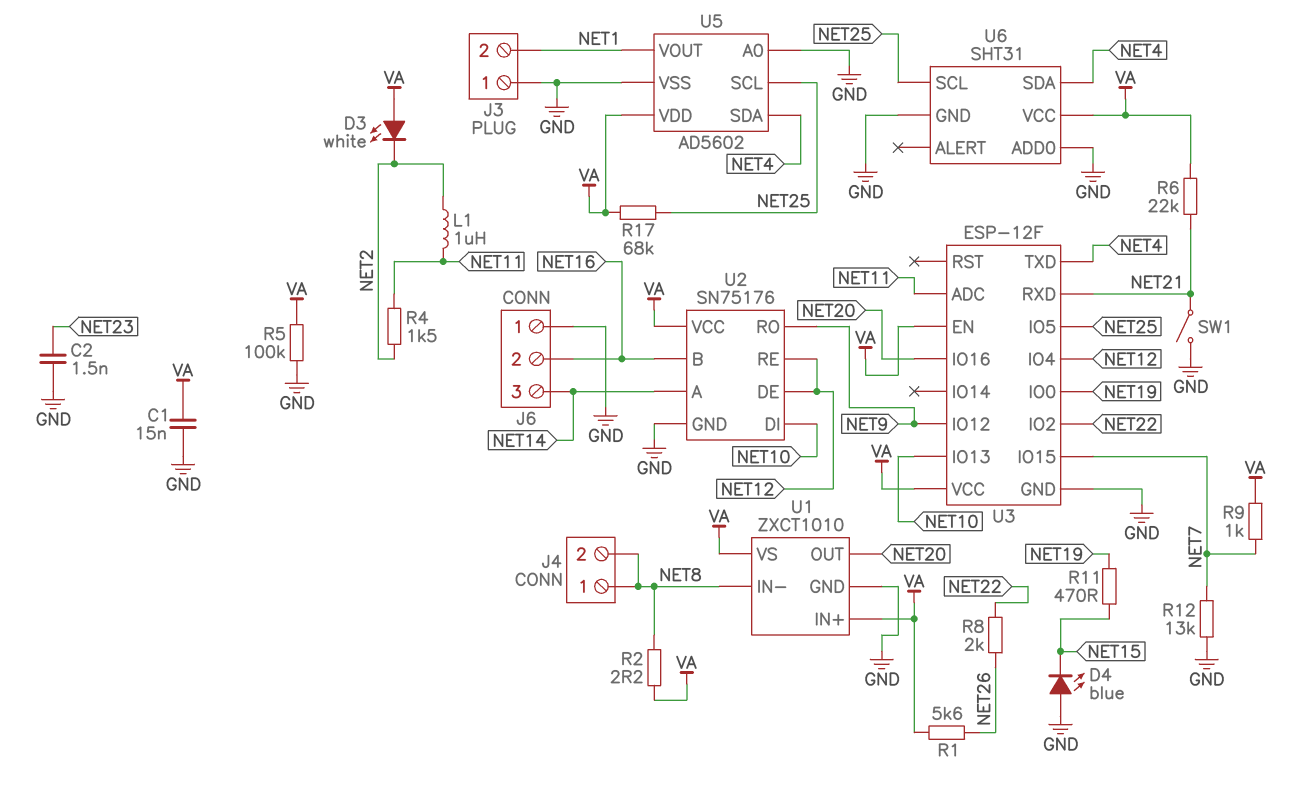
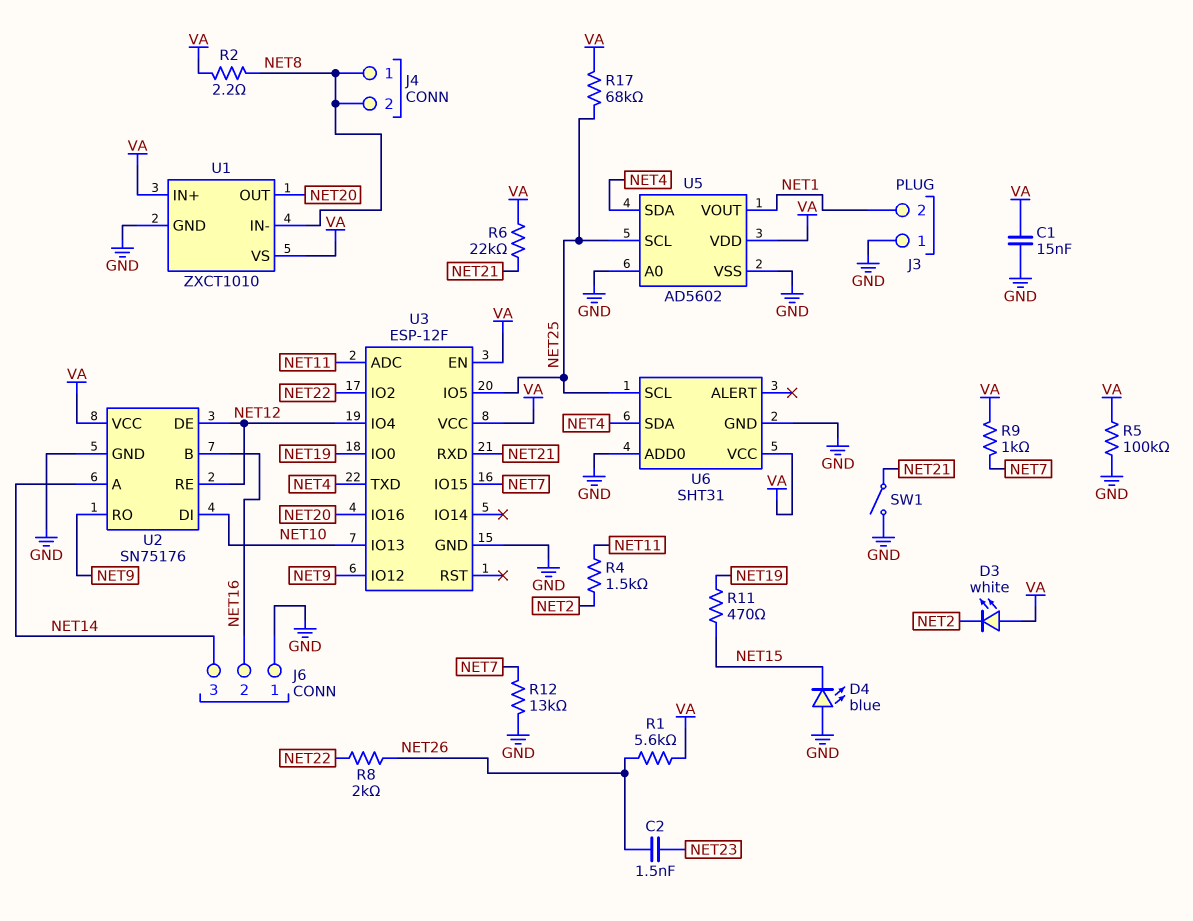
C2: 1.5nF (GND, NET23) -> 1.5nF (NET23, NET26)
L1: 1uH (NET2, NET11) -> none

